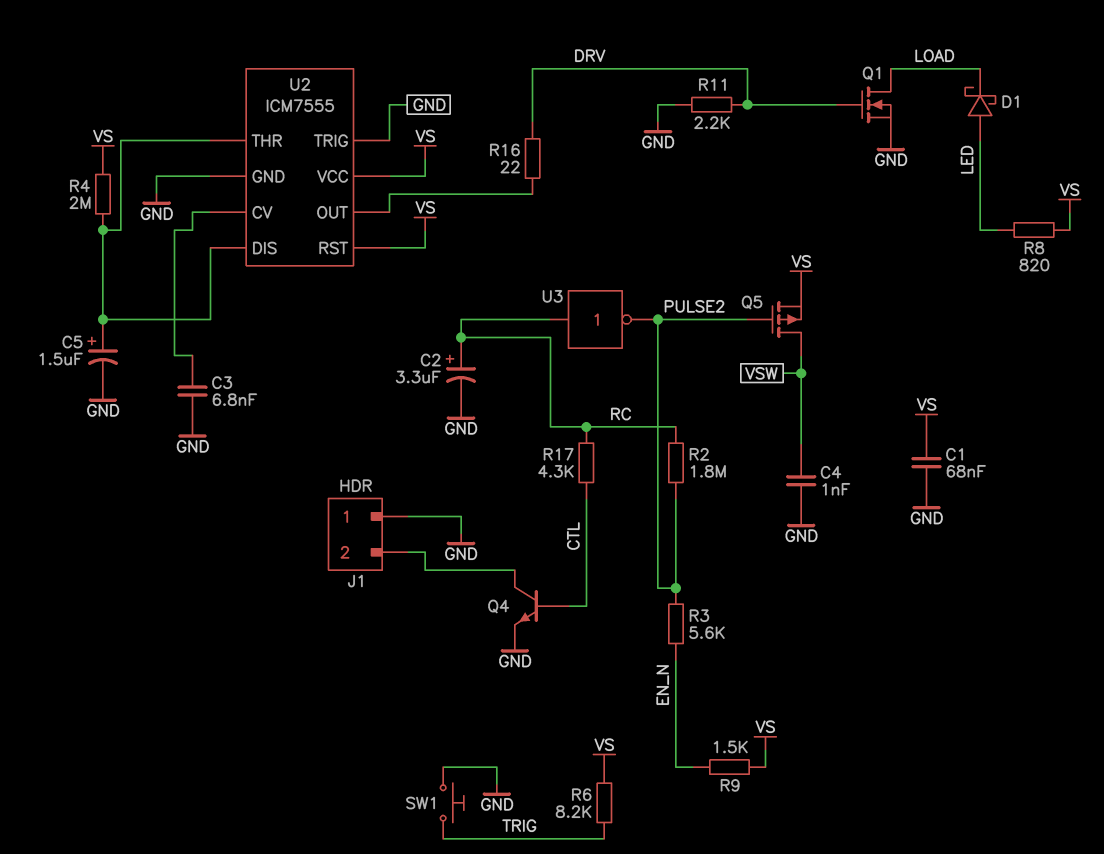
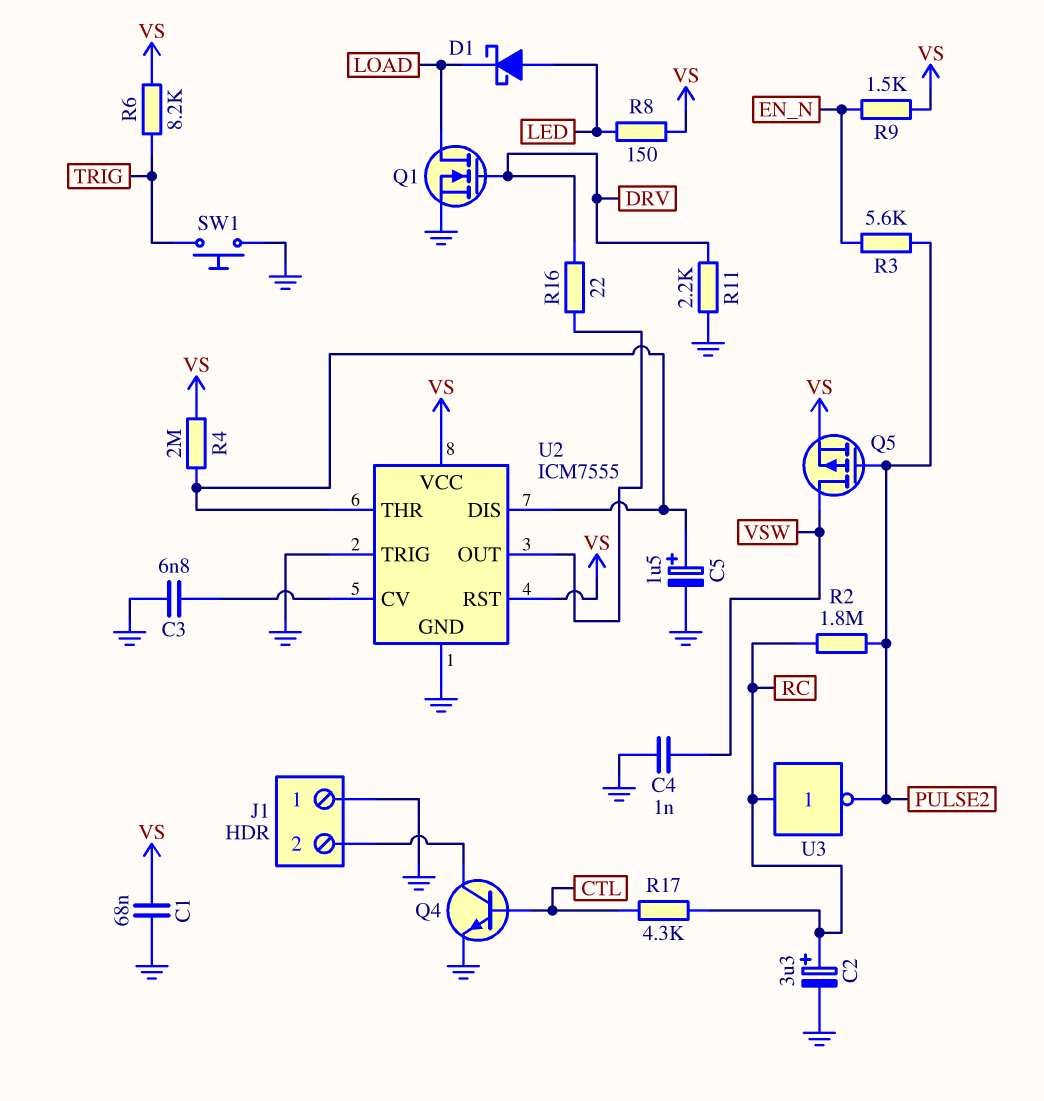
R8: 820 (LED, VS) -> 150 (LED, VS)

